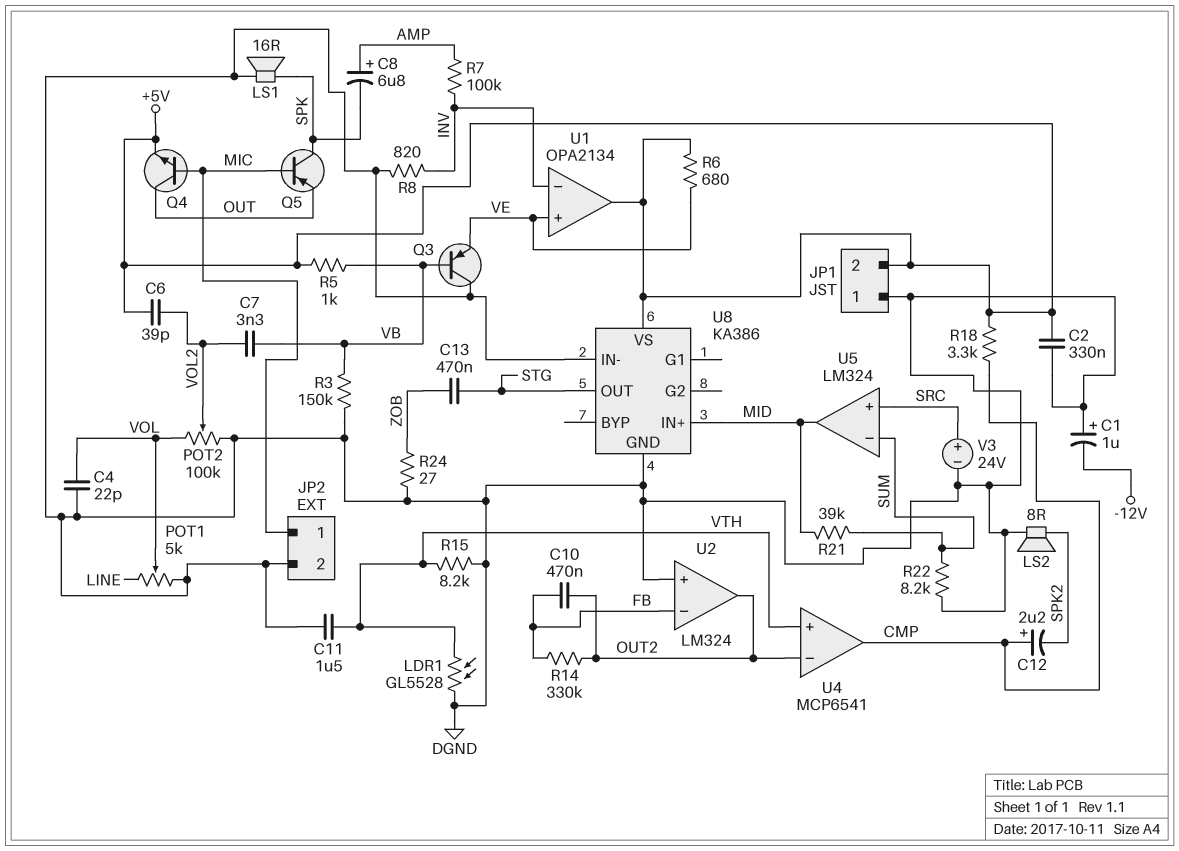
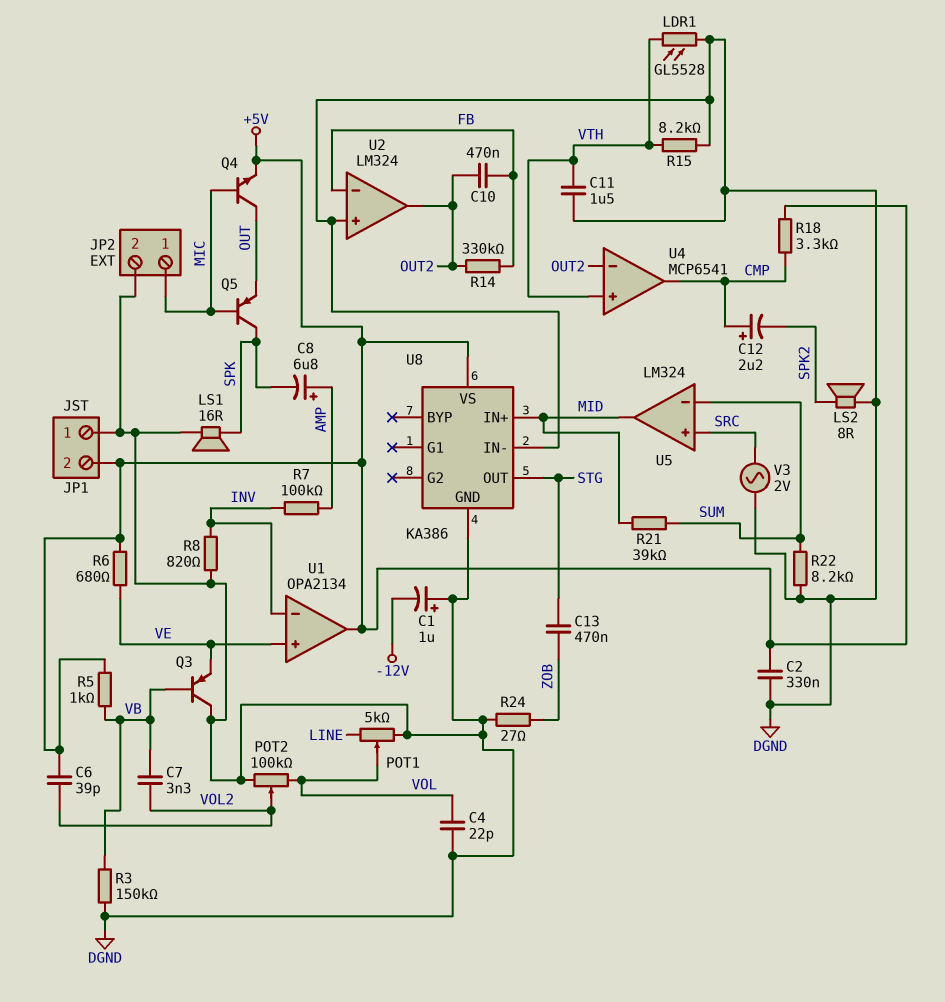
V3: 24V (plus SRC, minus DGND) -> AC 2V (DGND, SRC)

